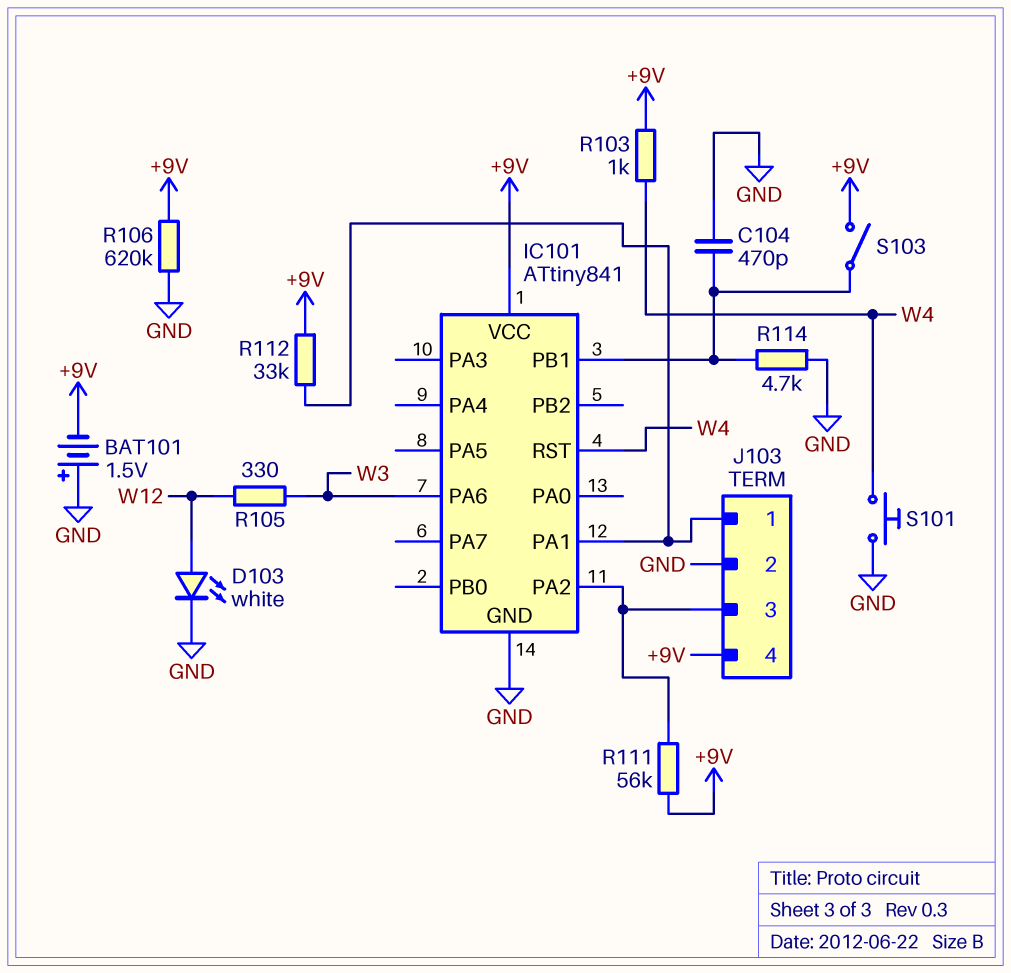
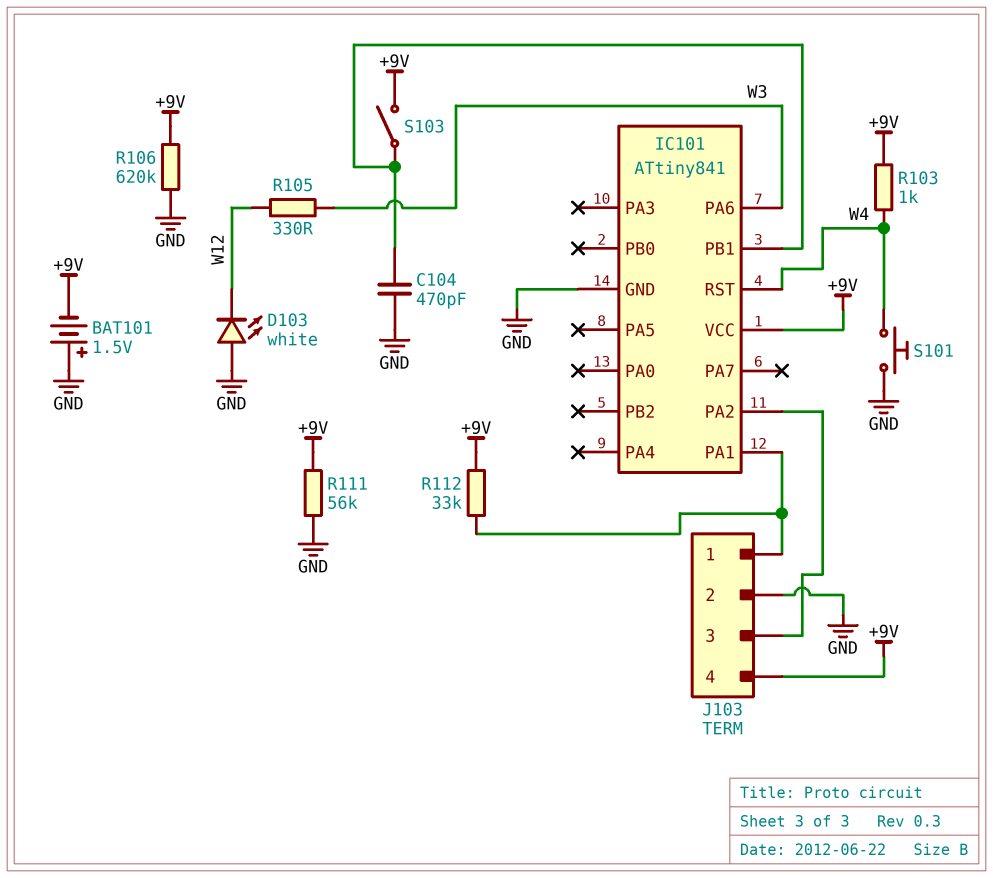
D103: LED white (A W12, K GND) -> LED white (A GND, K W12)
R111: 56k (+9V, IC101/PA2) -> 56k (+9V, GND)
R114: 4.7k (GND, IC101/PB1) -> none

